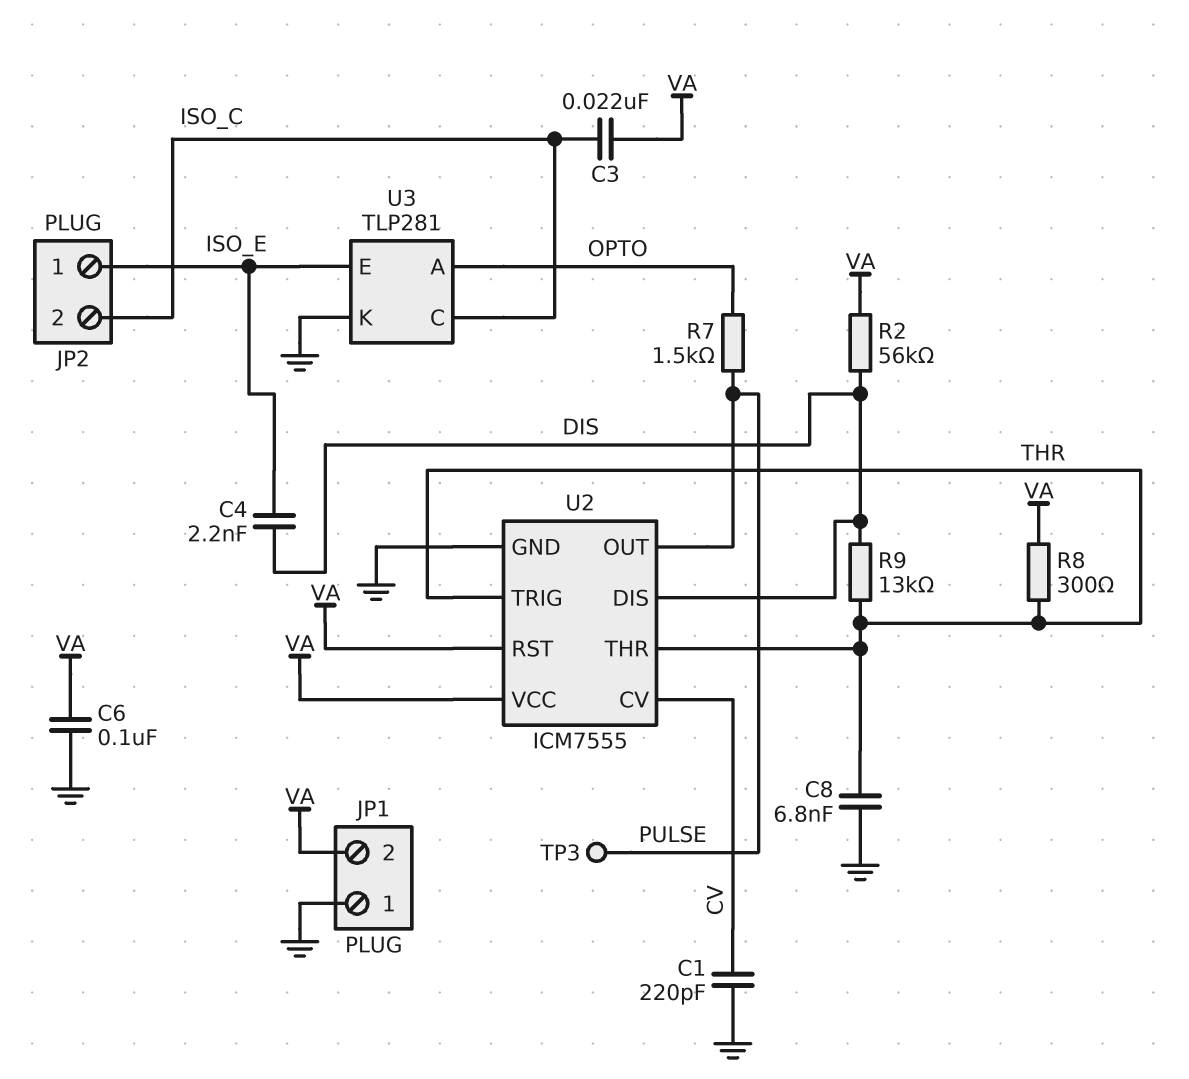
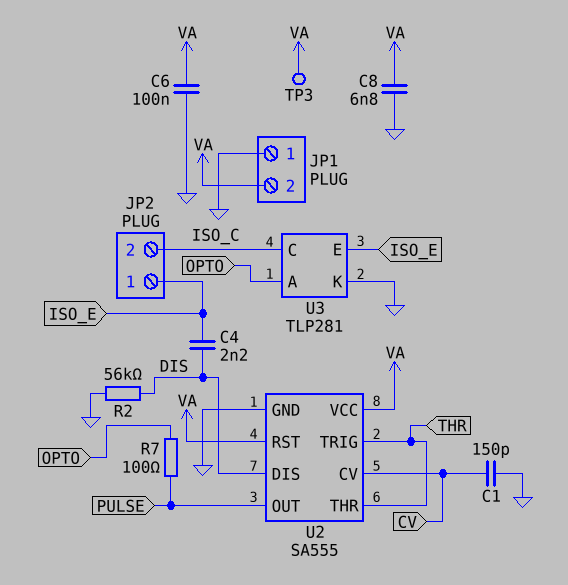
C1: 220pF (CV, GND) -> 150pF (CV, GND)
C3: 22nF (ISO_C, VA) -> none
C8: 6.8nF (GND, THR) -> 6.8nF (GND, VA)
R2: 56k (DIS, VA) -> 56k (DIS, GND)
R7: 1.5k (OPTO, PULSE) -> 100 (OPTO, PULSE)
R8: 300 (THR, VA) -> none
R9: 13k (DIS, THR) -> none
TP3: test point (PULSE) -> test point (VA)
U2: ICM7555 -> SA555

